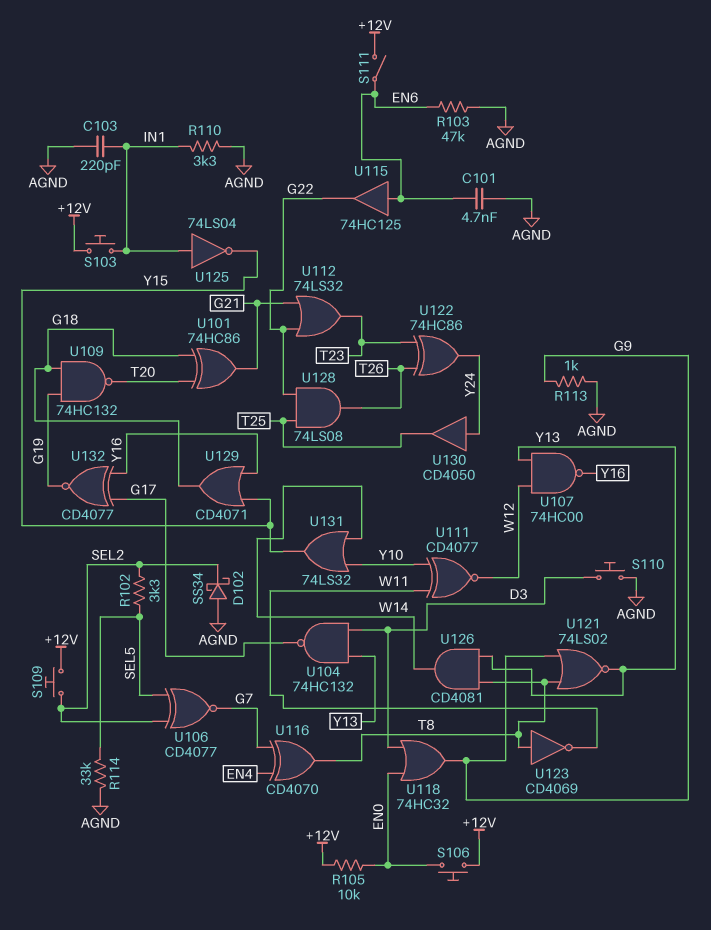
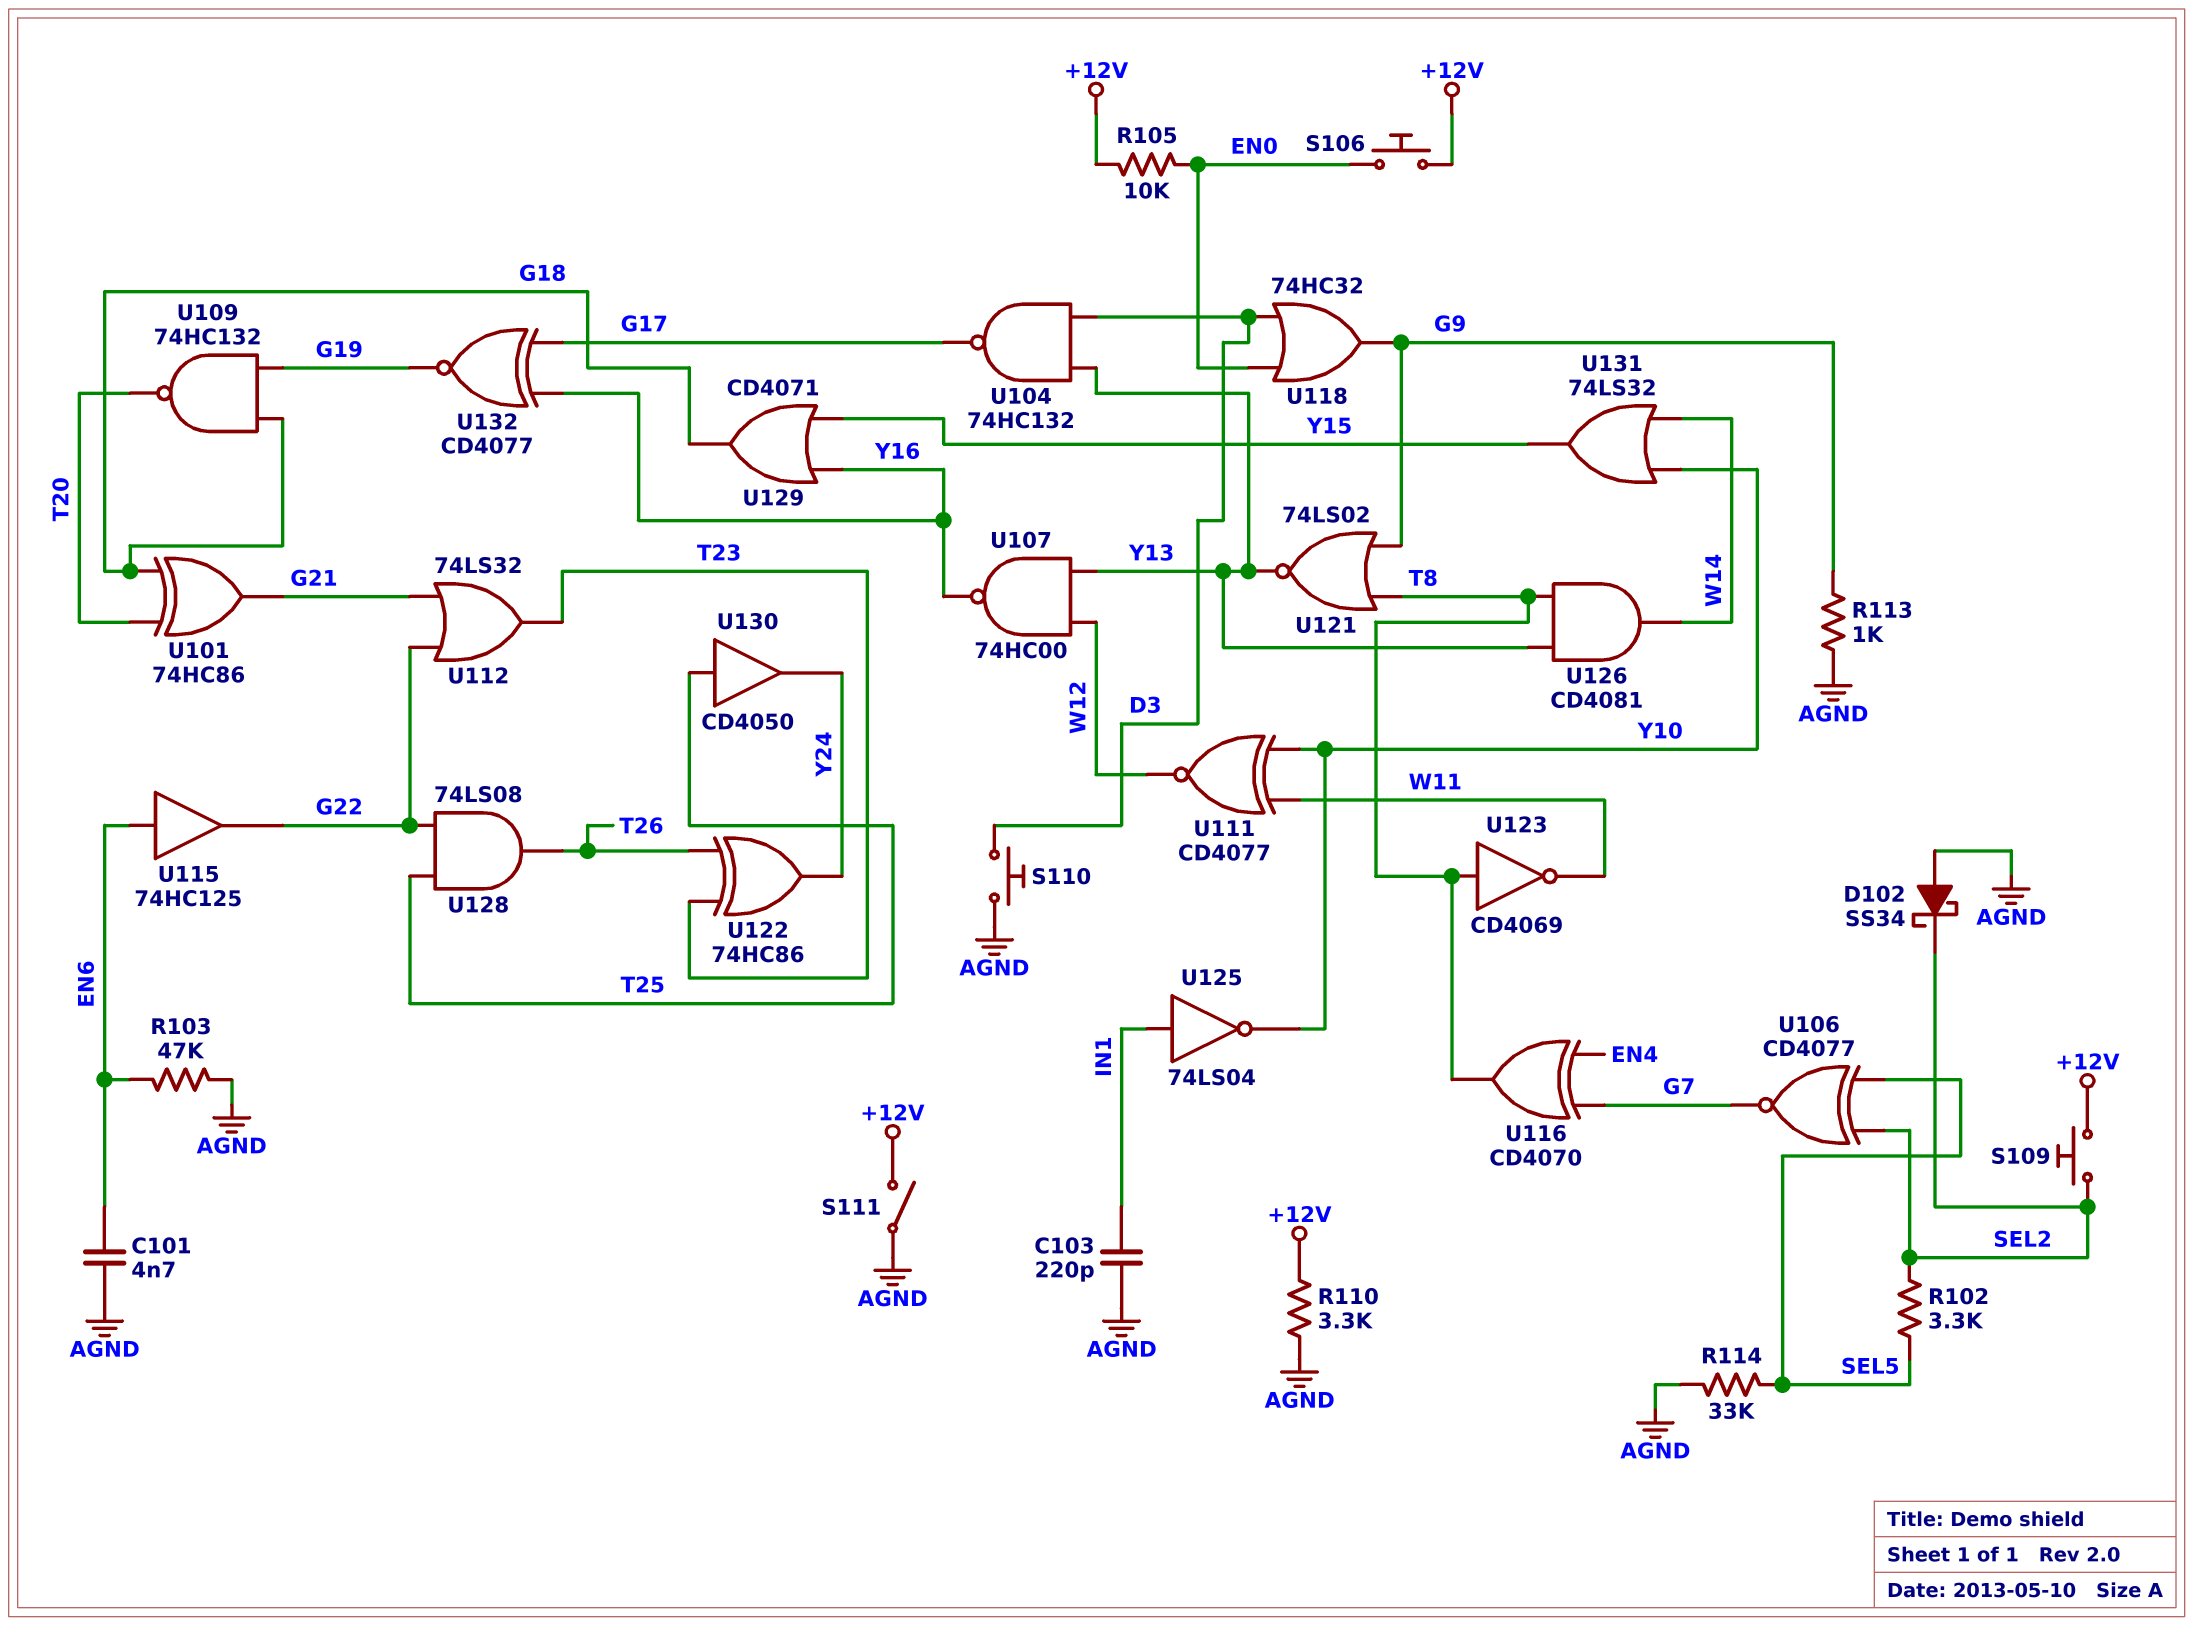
R110: 3.3k (AGND, IN1) -> 3.3k (+12V, AGND)
S103: button (+12V, IN1) -> none
S111: switch (+12V, EN6) -> switch (+12V, AGND)
U125: NOT 74LS04 (in IN1, out Y15) -> NOT 74LS04 (in IN1, out Y10)
U130: buffer CD4050 (in Y24, out T25) -> buffer CD4050 (in T25, out Y24)

